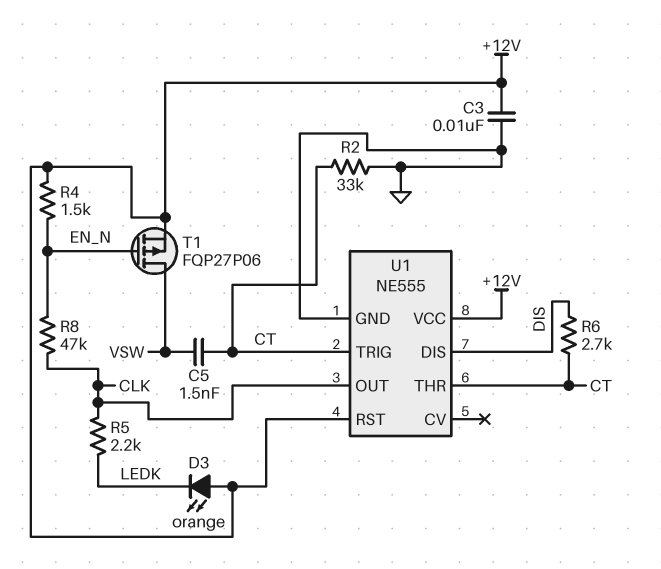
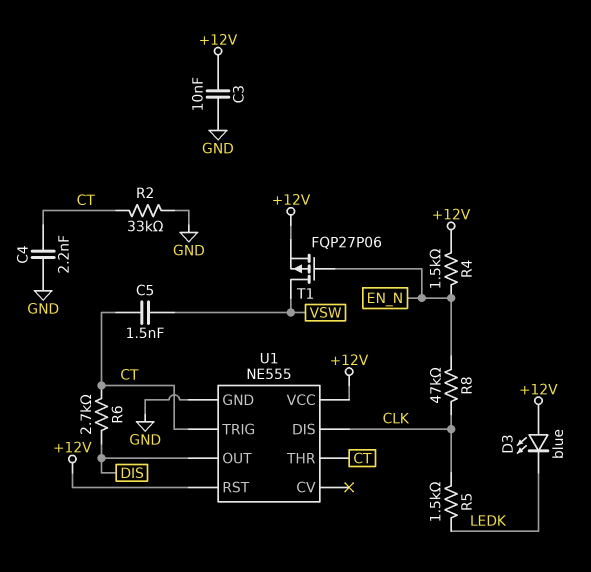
C4: none -> 2.2nF (CT, GND)
D3: LED orange (A +12V, K LEDK) -> LED blue (A +12V, K LEDK)
R5: 2.2k (CLK, LEDK) -> 1.5k (CLK, LEDK)
U1 pin DIS: DIS -> CLK
U1 pin OUT: CLK -> DIS

